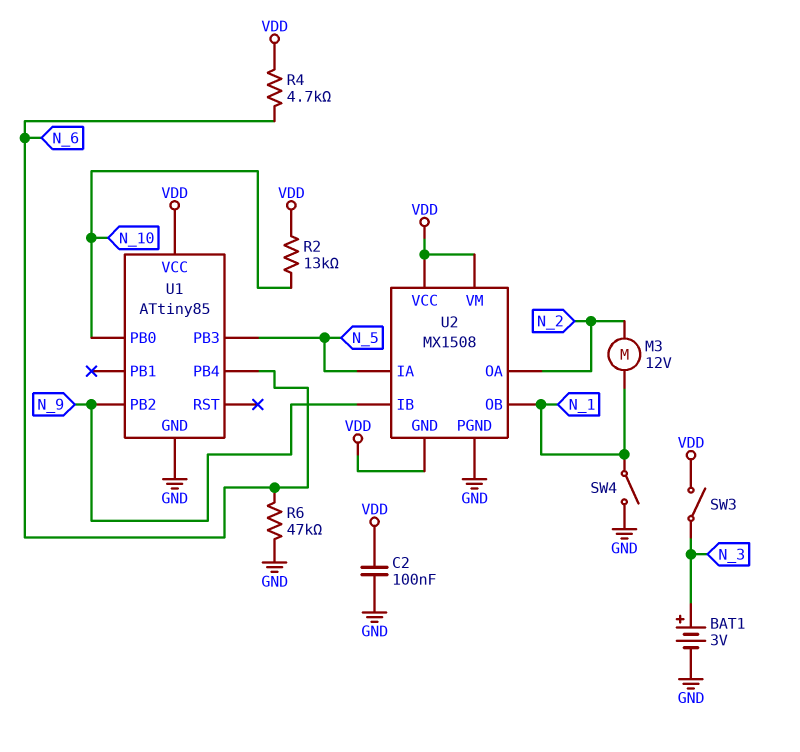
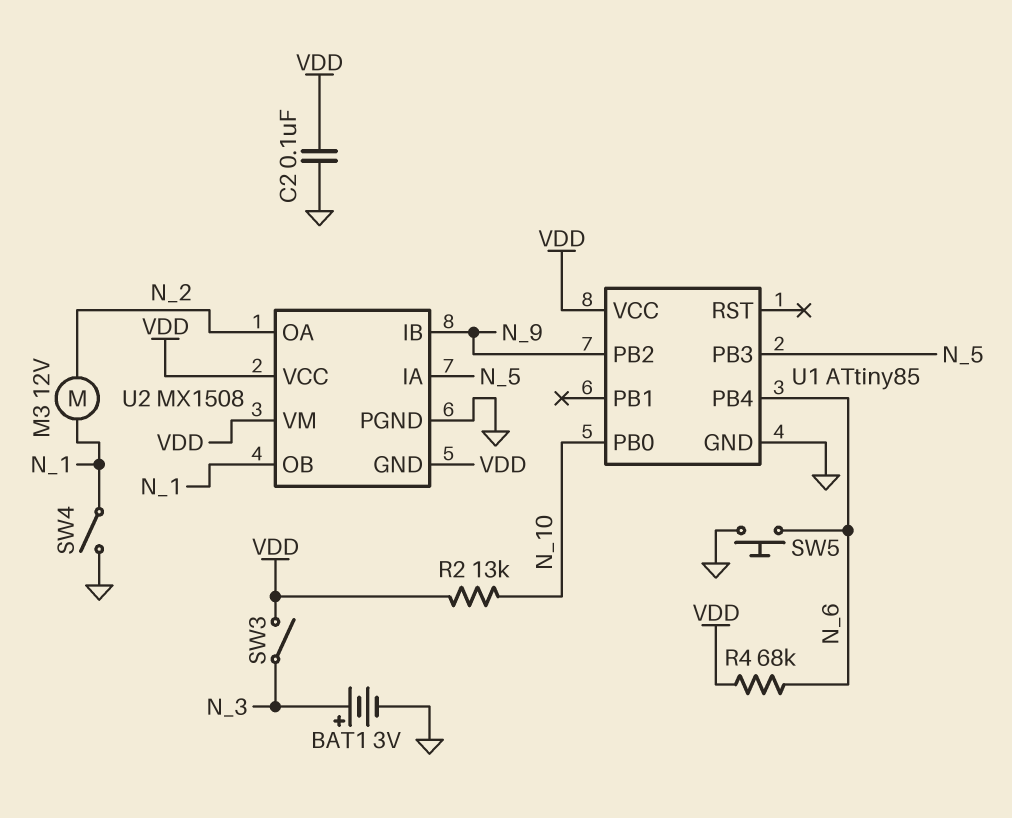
R4: 4.7k (N_6, VDD) -> 68k (N_6, VDD)
R6: 47k (GND, N_6) -> none
SW5: none -> button (GND, N_6)

